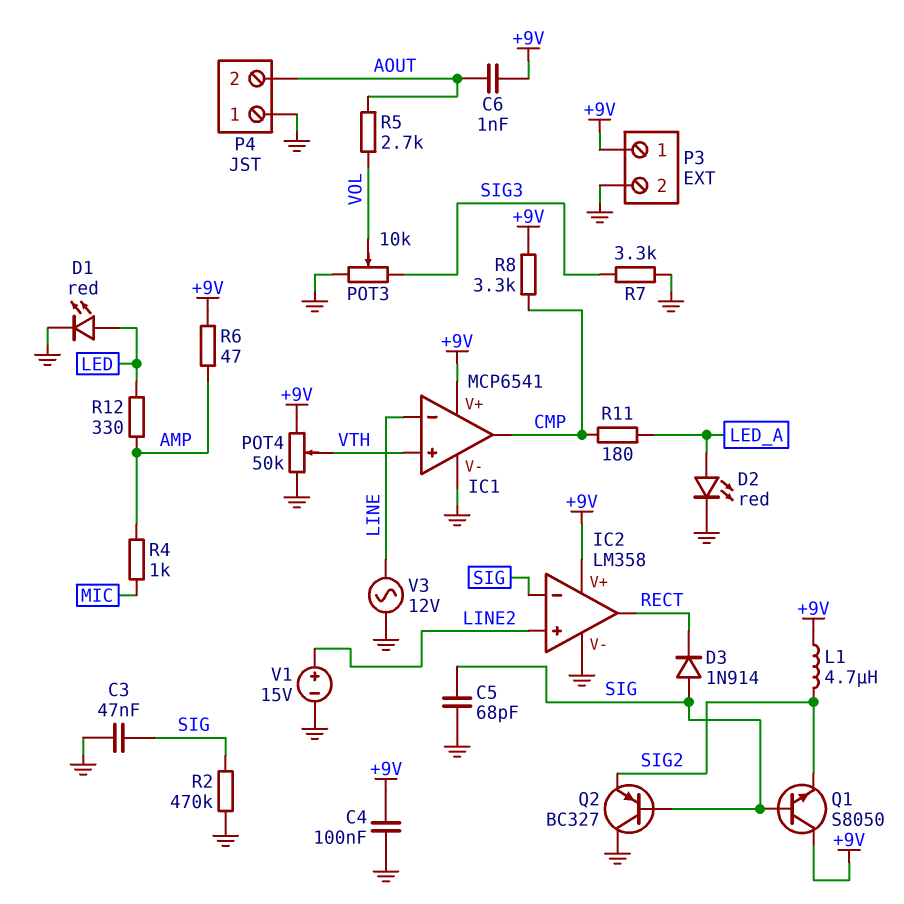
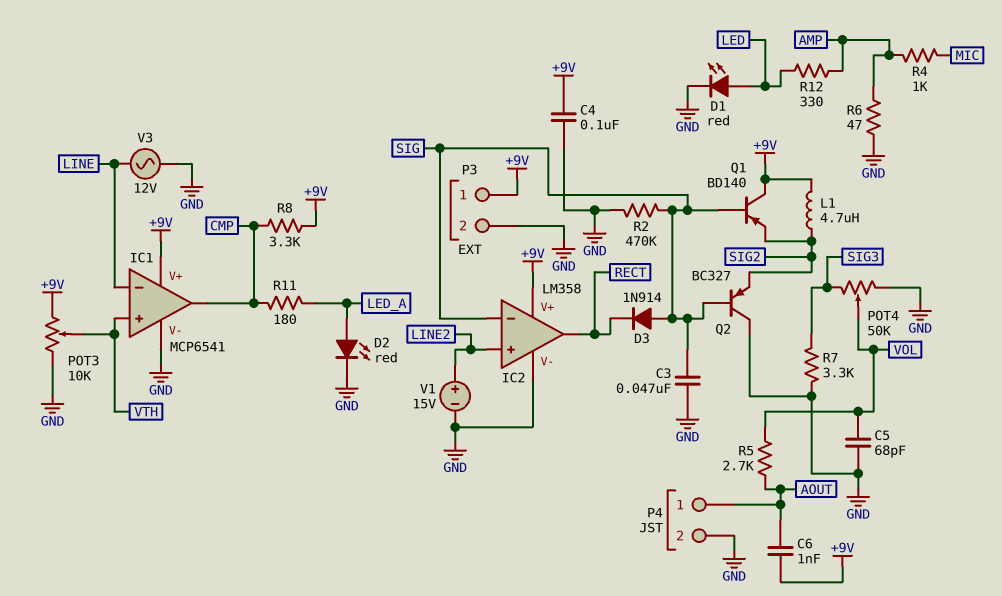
C5: 68pF (GND, SIG) -> 68pF (GND, VOL)
P4 pin 1: GND -> AOUT
P4 pin 2: AOUT -> GND
POT3: 10k (GND, SIG3, wiper VOL) -> 10k (+9V, GND, wiper VTH)
POT4: 50k (+9V, GND, wiper VTH) -> 50k (GND, SIG3, wiper VOL)
Q1: NPN S8050 (B SIG, C +9V, E SIG2) -> PNP BD140 (B SIG, C +9V, E SIG2)
R6: 47 (+9V, AMP) -> 47 (AMP, GND)

